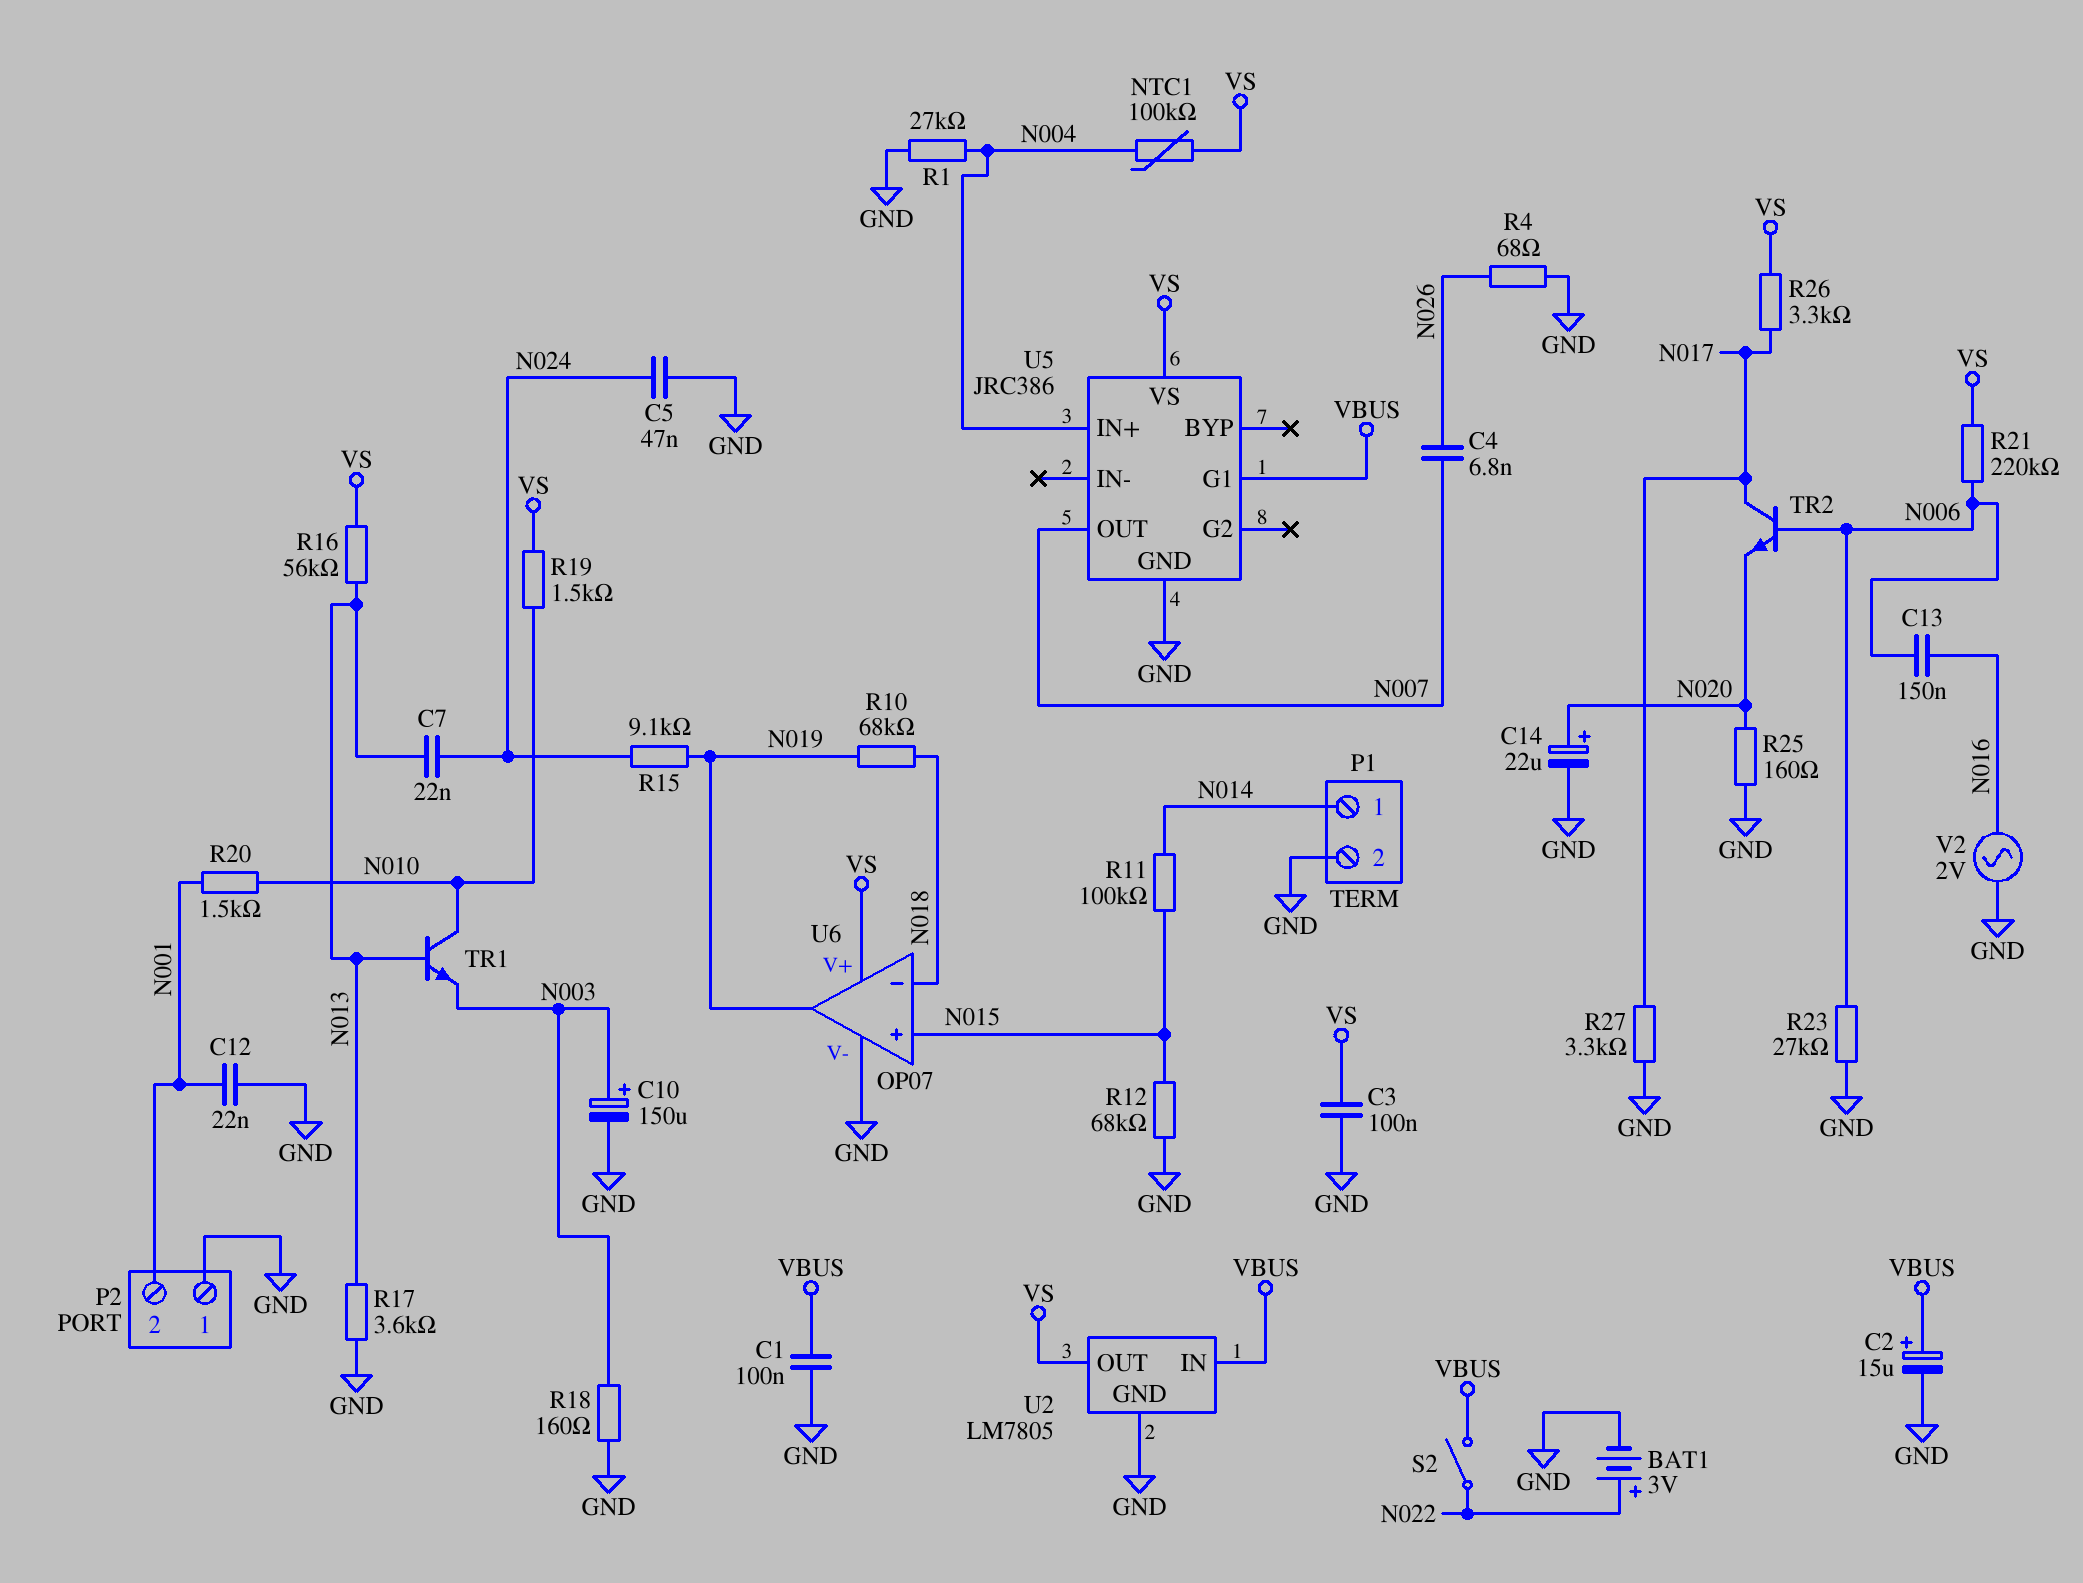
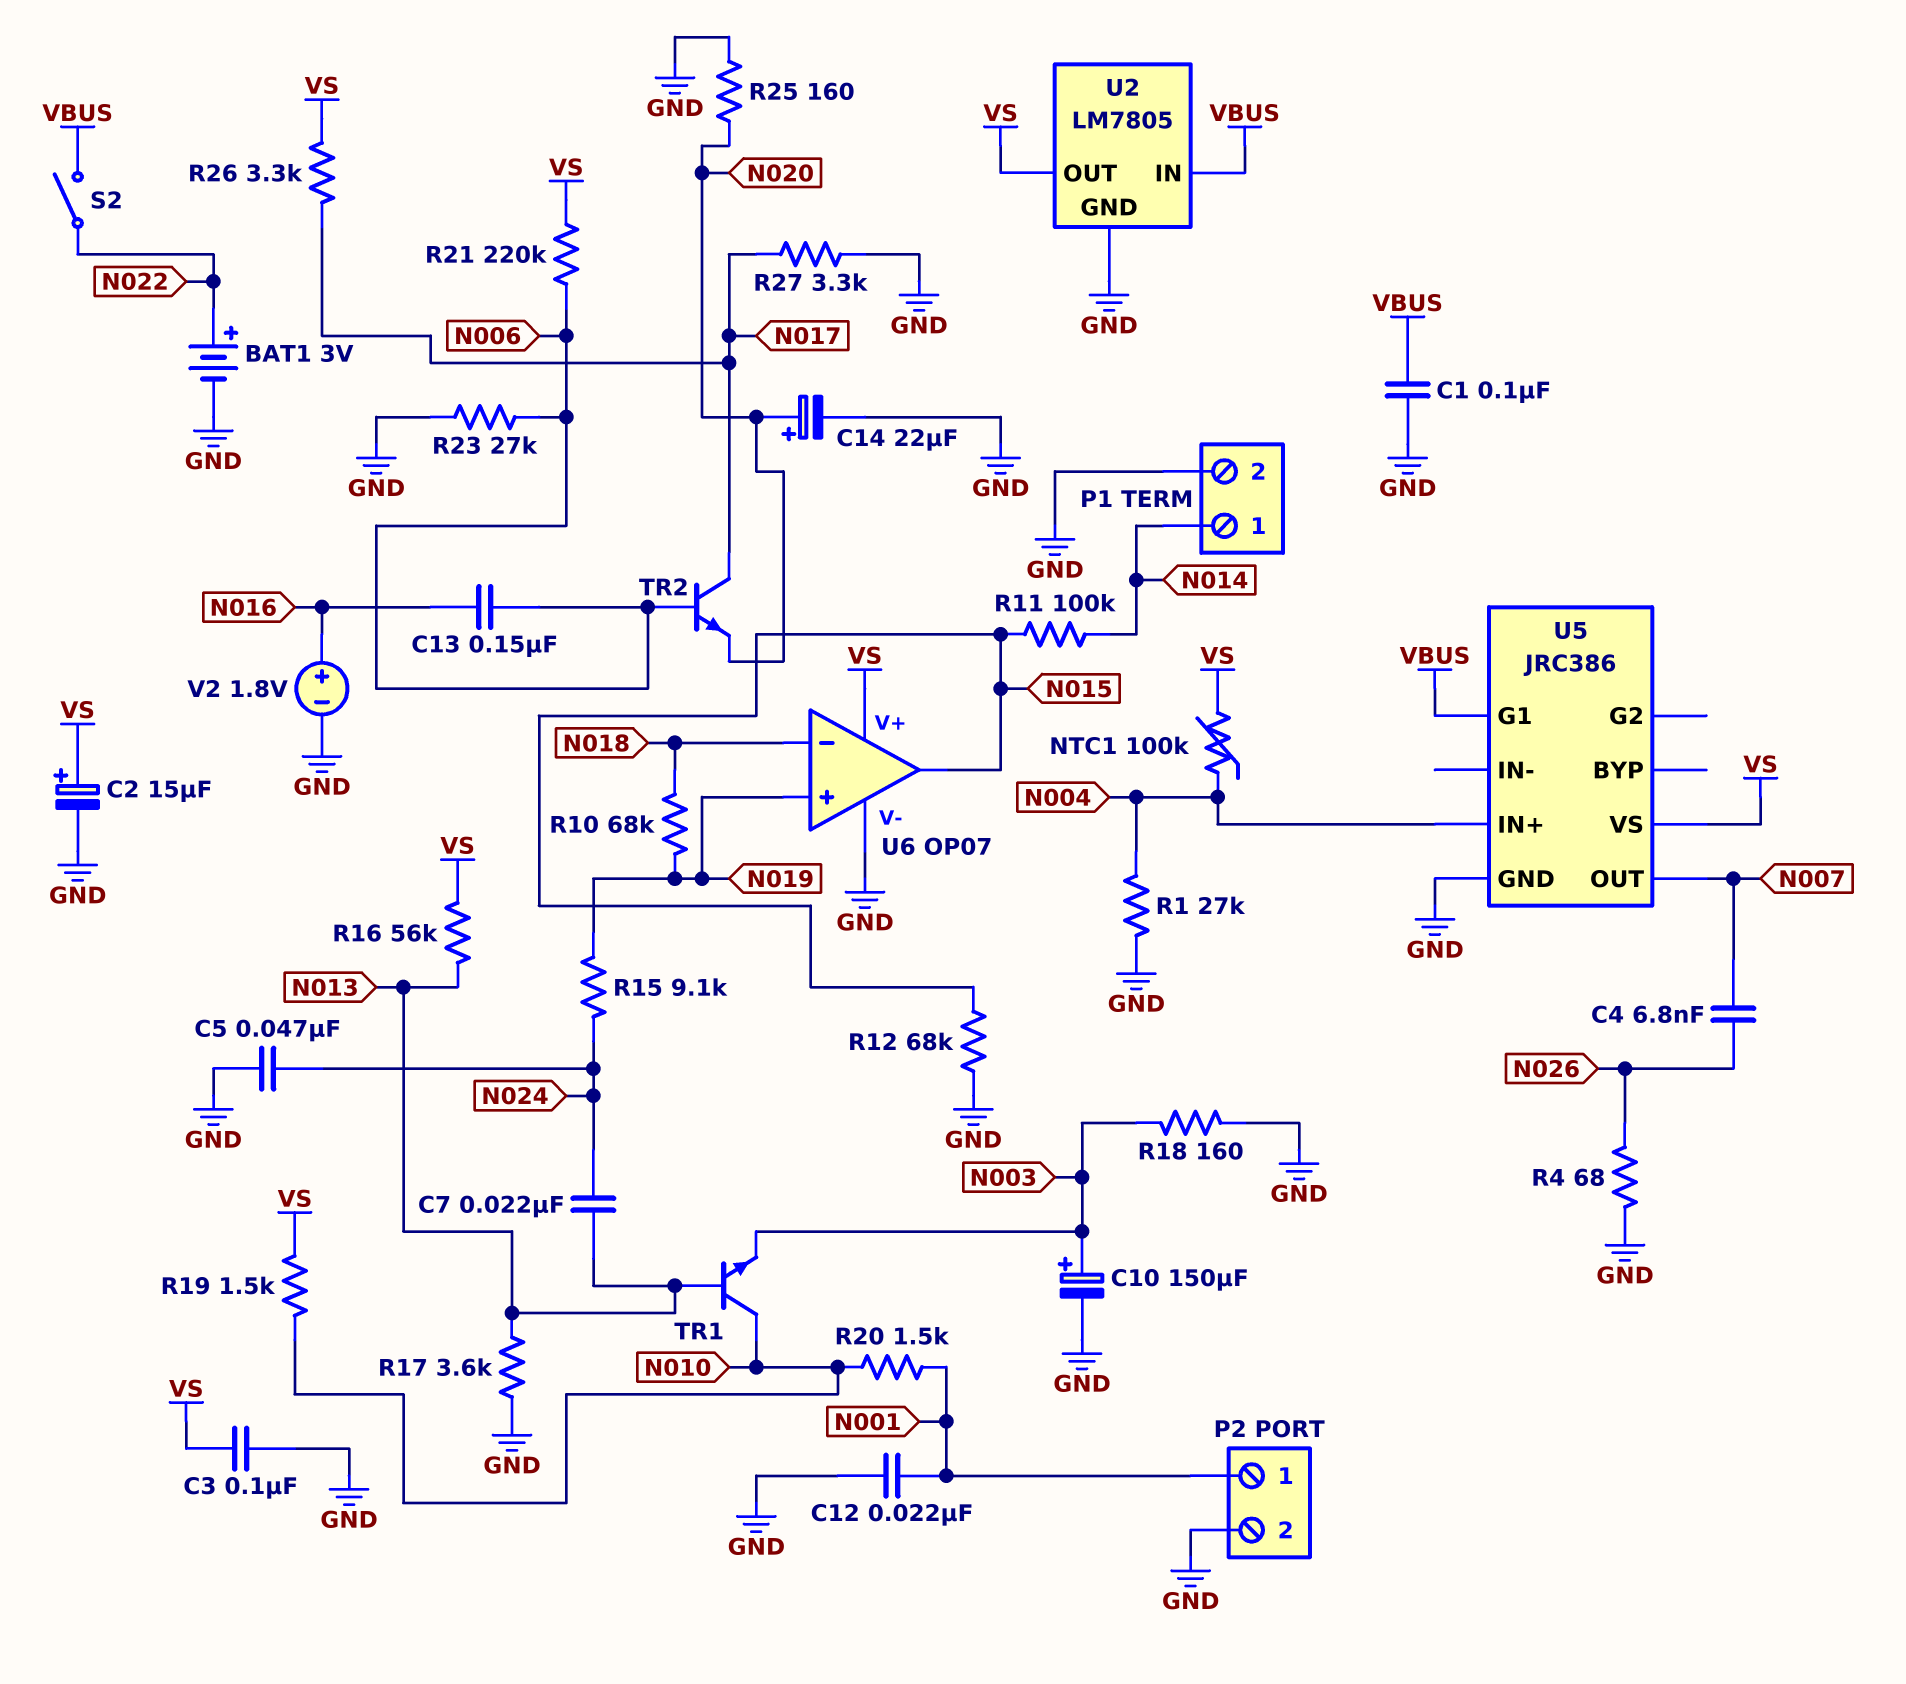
C2: 15uF (plus VBUS, minus GND) -> 15uF (plus VS, minus GND)
P2 pin 1: GND -> N001
P2 pin 2: N001 -> GND
U6 pin in+: N015 -> N019
U6 pin out: N019 -> N015
V2: AC 2V (GND, N016) -> 1.8V (plus N016, minus GND)

